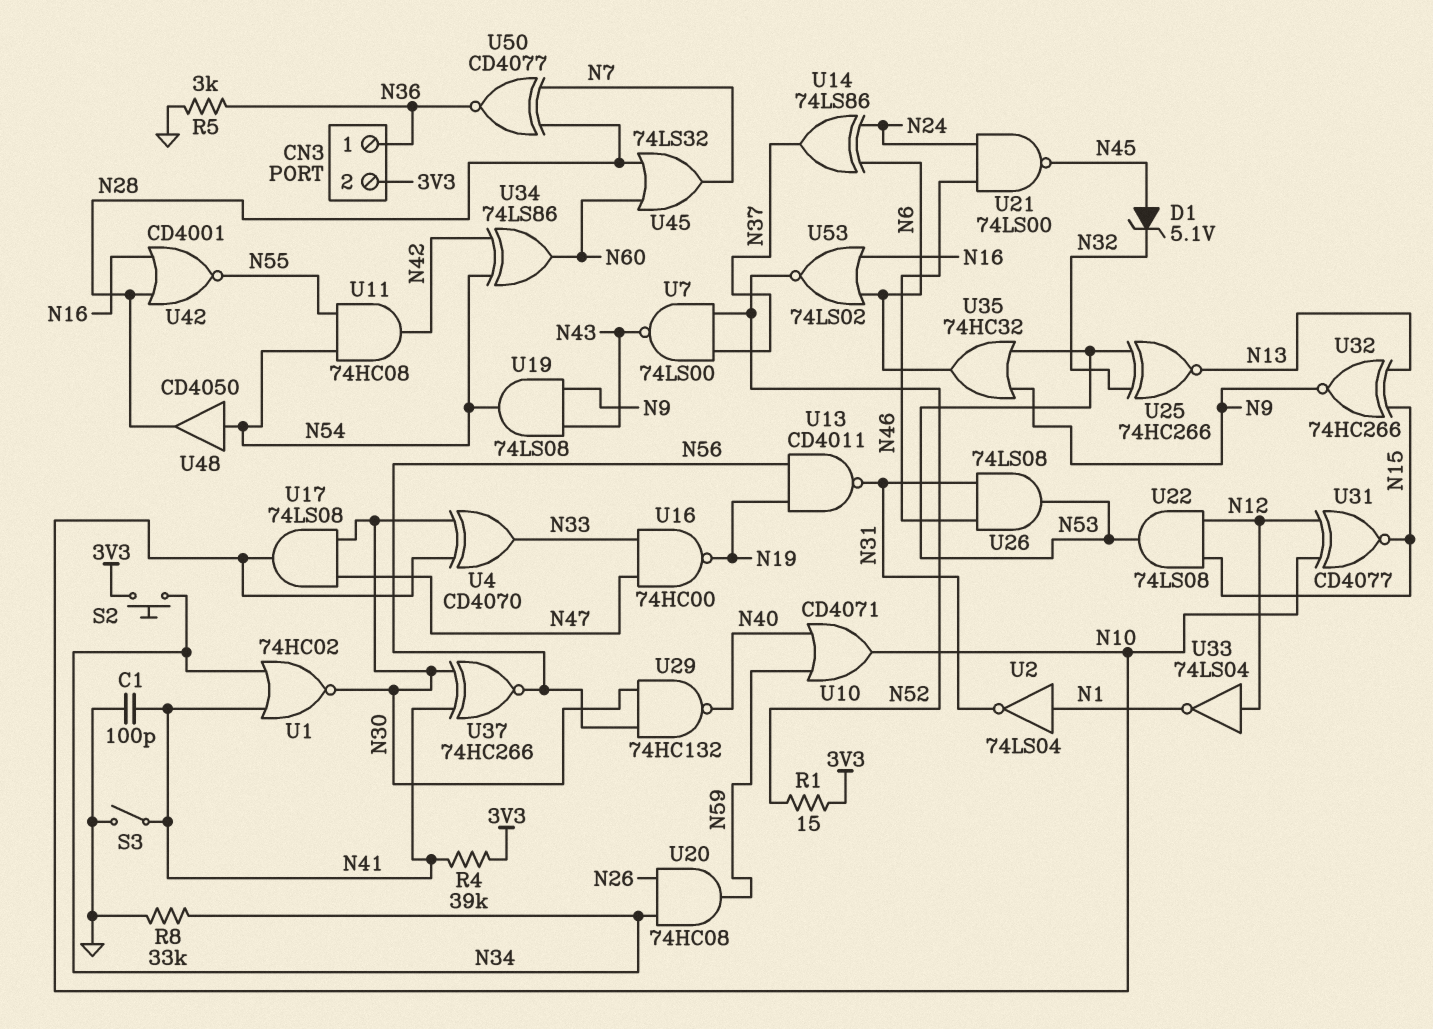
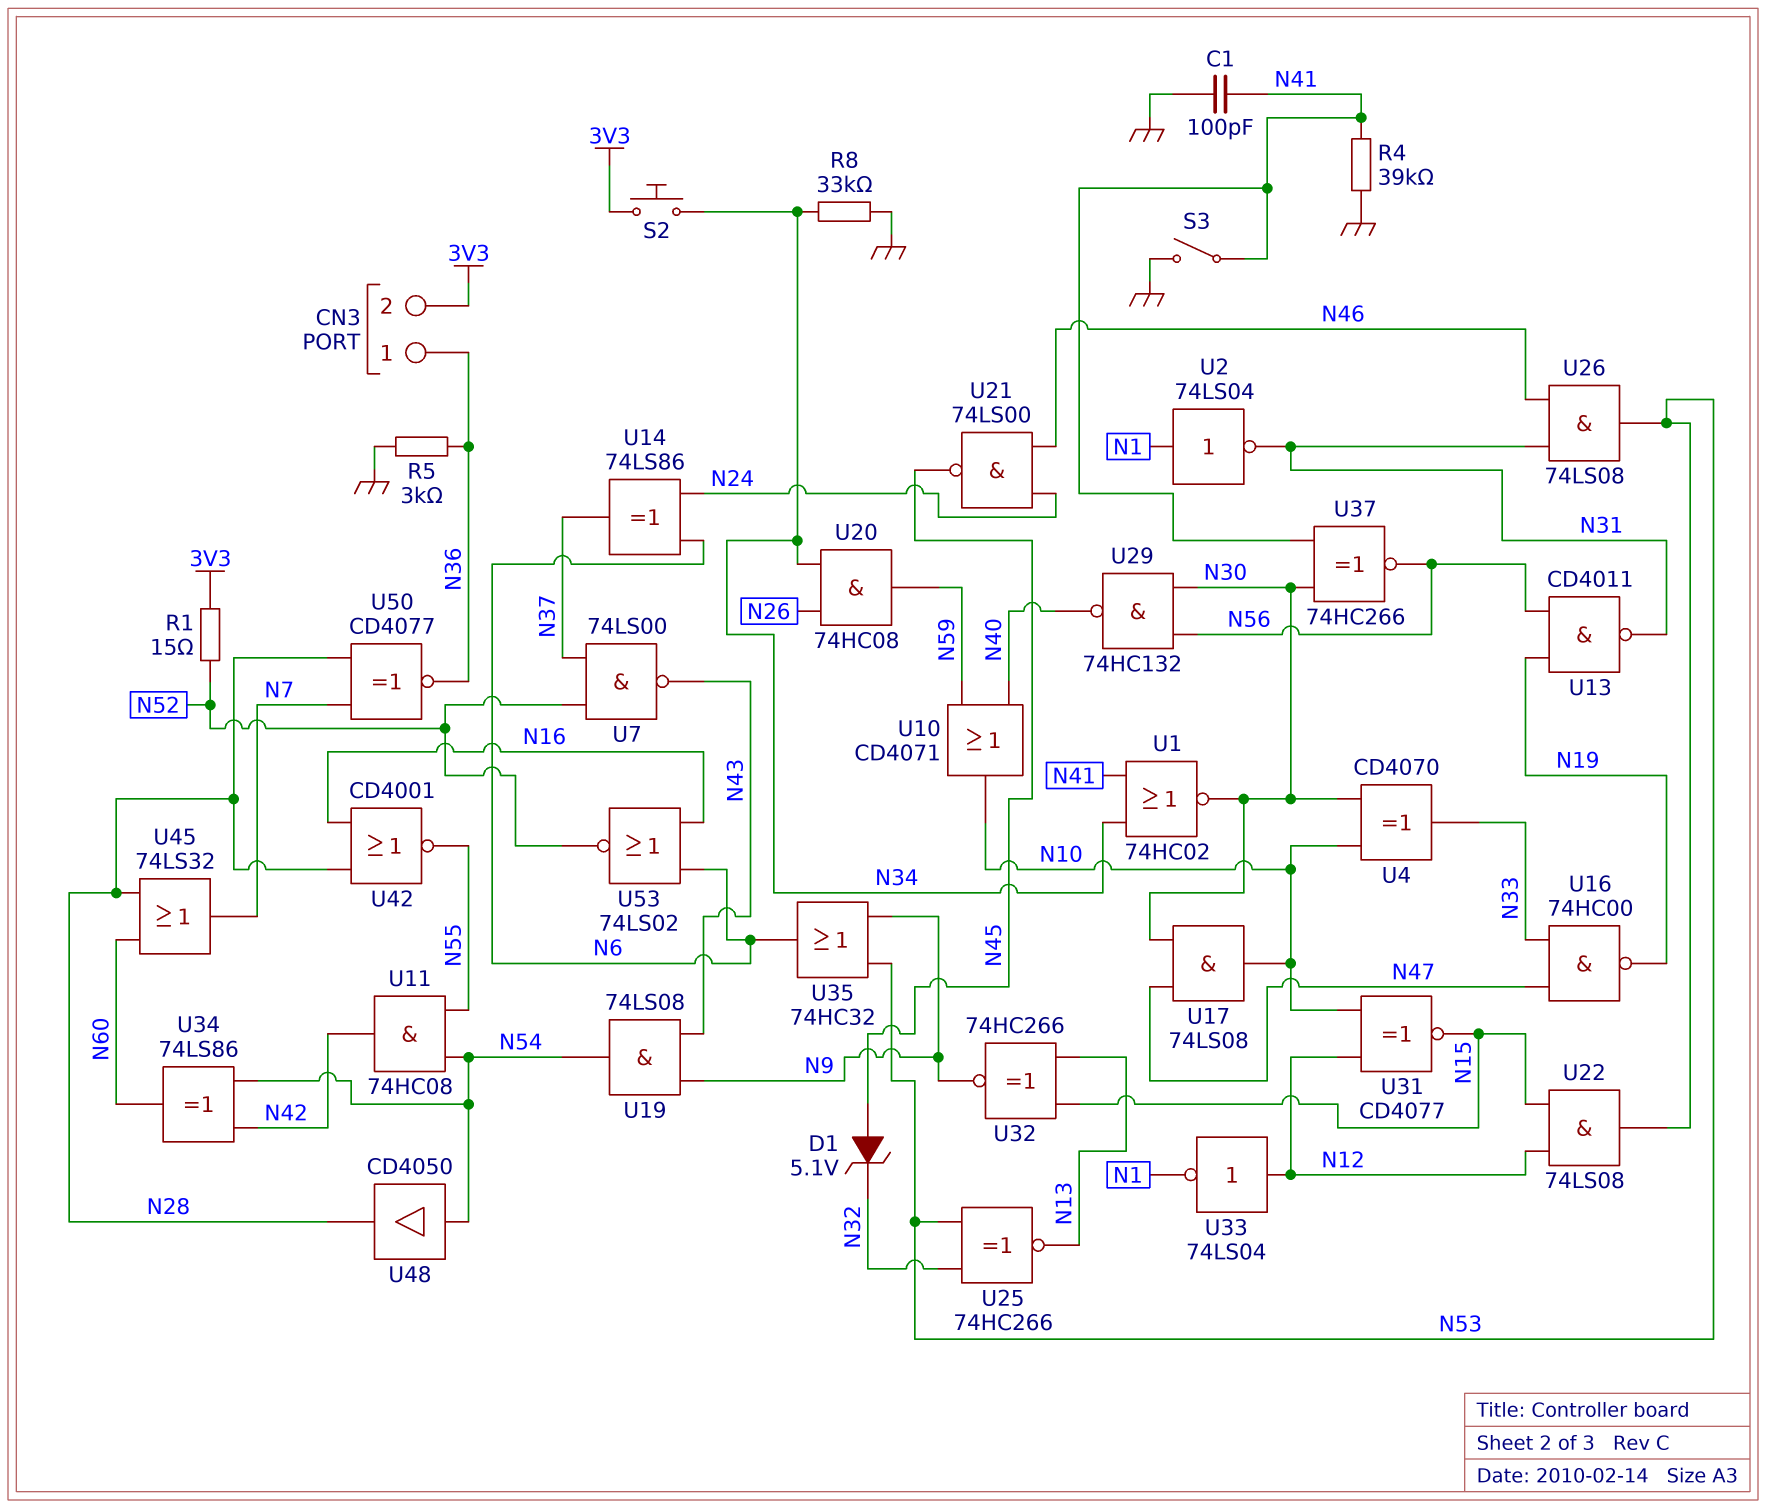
R4: 39k (3V3, N41) -> 39k (GND, N41)

